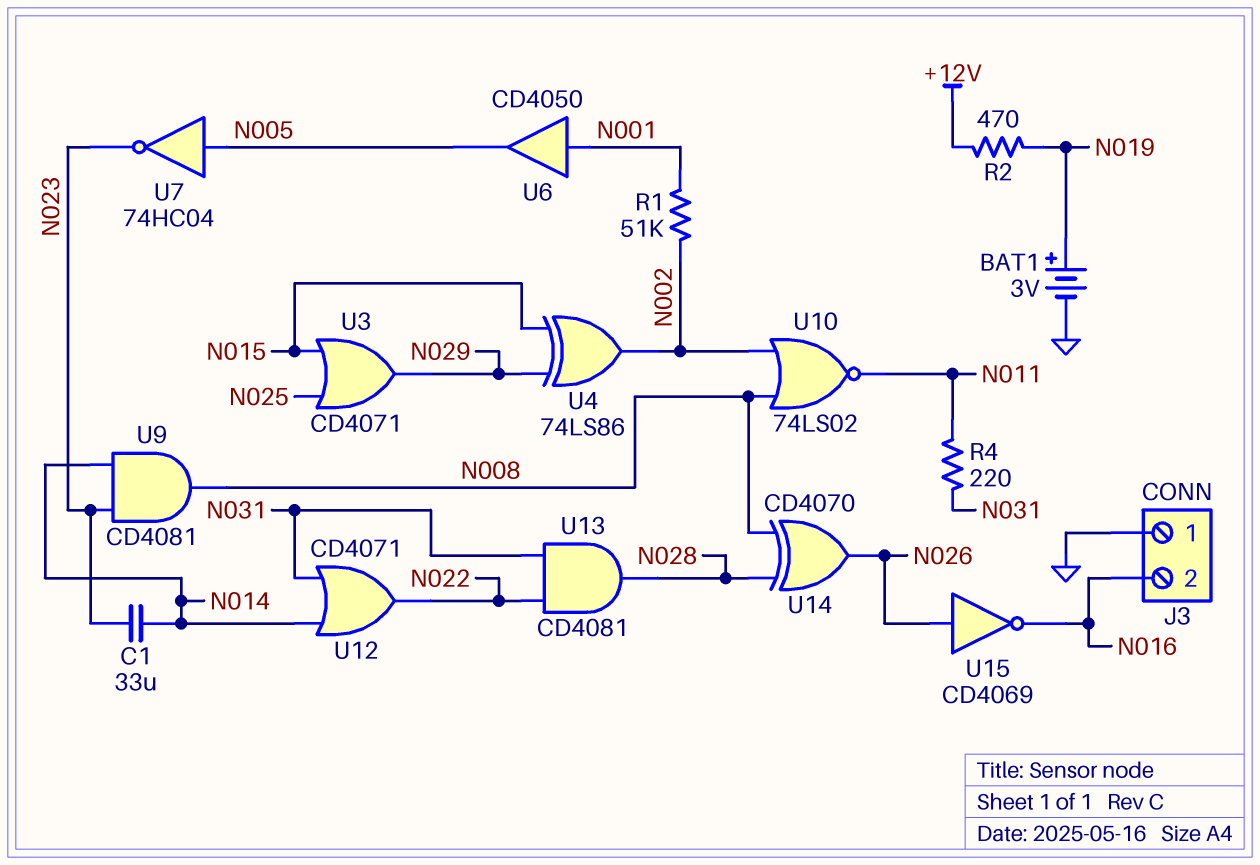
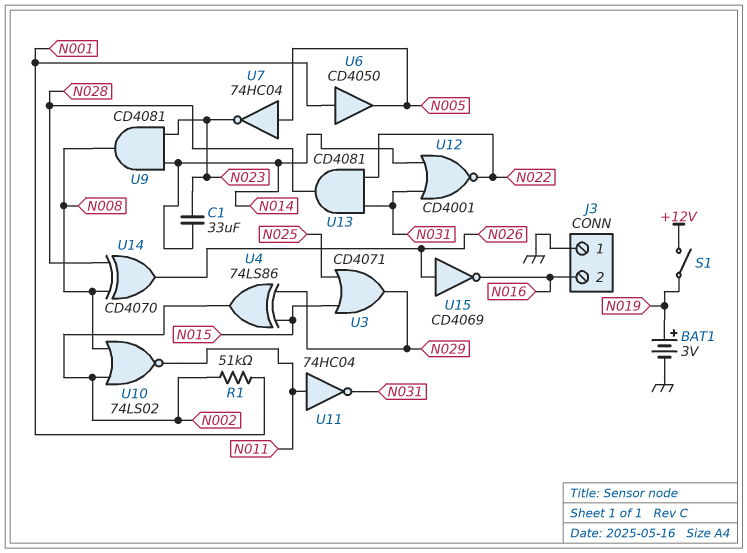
R2: 470 (+12V, N019) -> none
R4: 220 (N011, N031) -> none
S1: none -> switch (+12V, N019)
U11: none -> NOT 74HC04 (in N011, out N031)
U12: OR CD4071 (in N014, in N031, out N022) -> NOR CD4001 (in N014, in N031, out N022)

